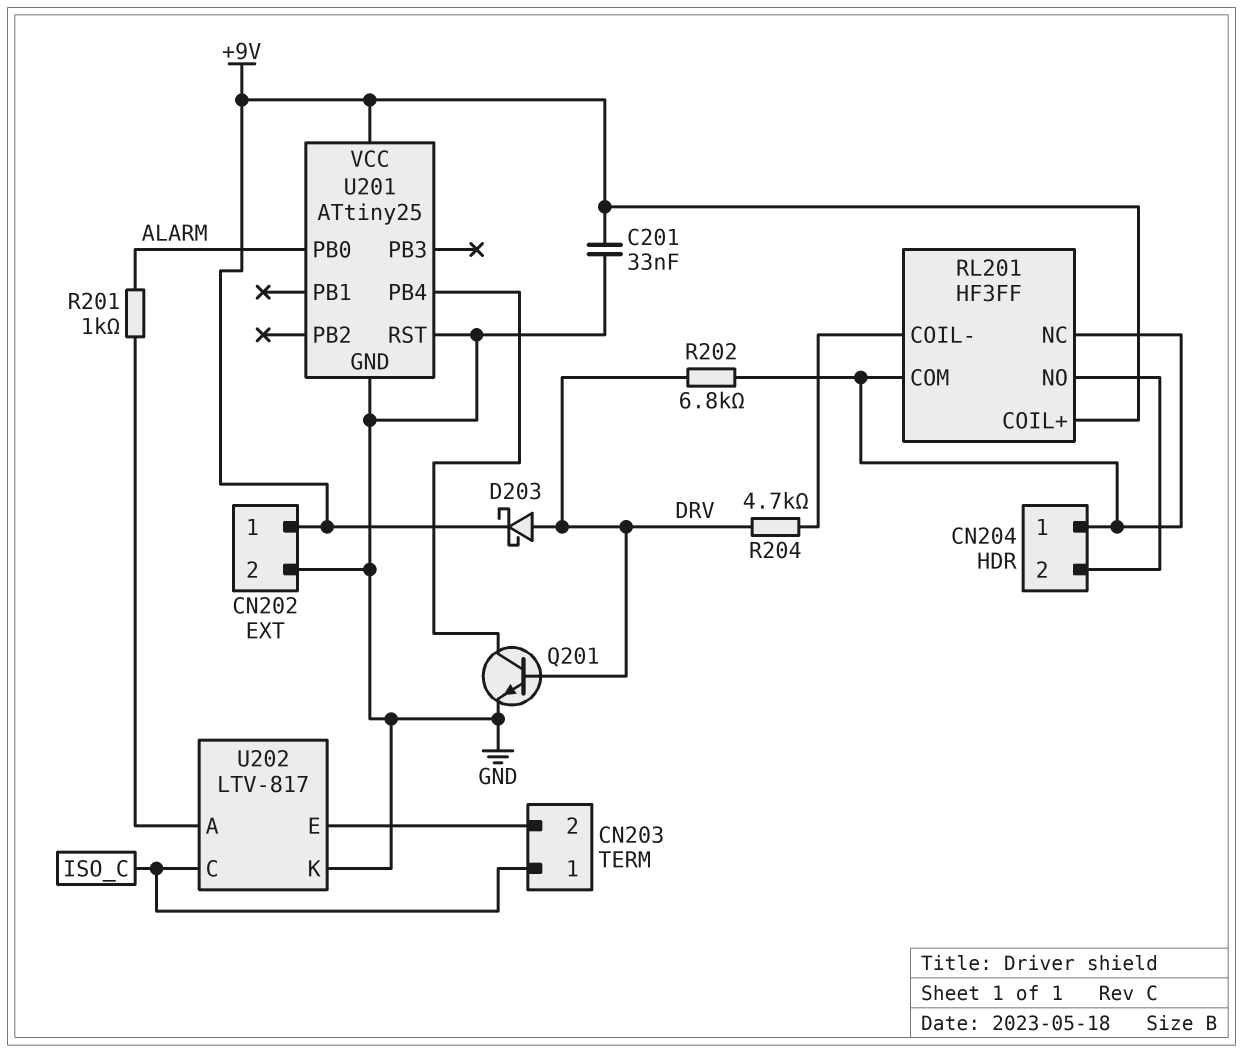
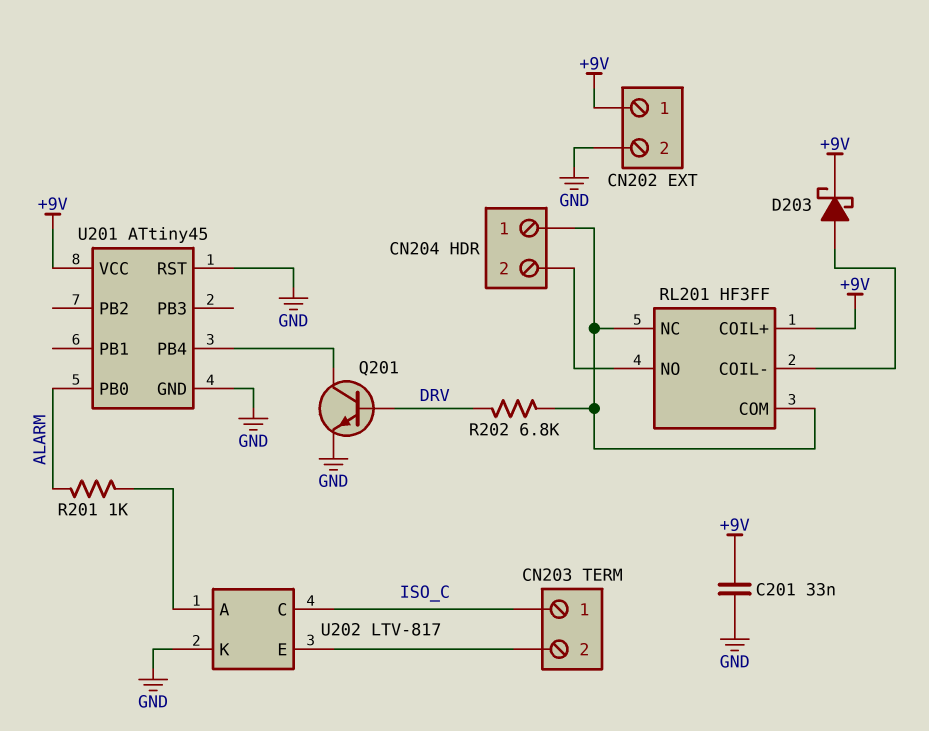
D203: schottky (A DRV, K +9V) -> schottky (A RL201/COIL-, K +9V)
R204: 4.7k (DRV, RL201/COIL-) -> none
U201: ATtiny25 -> ATtiny45

